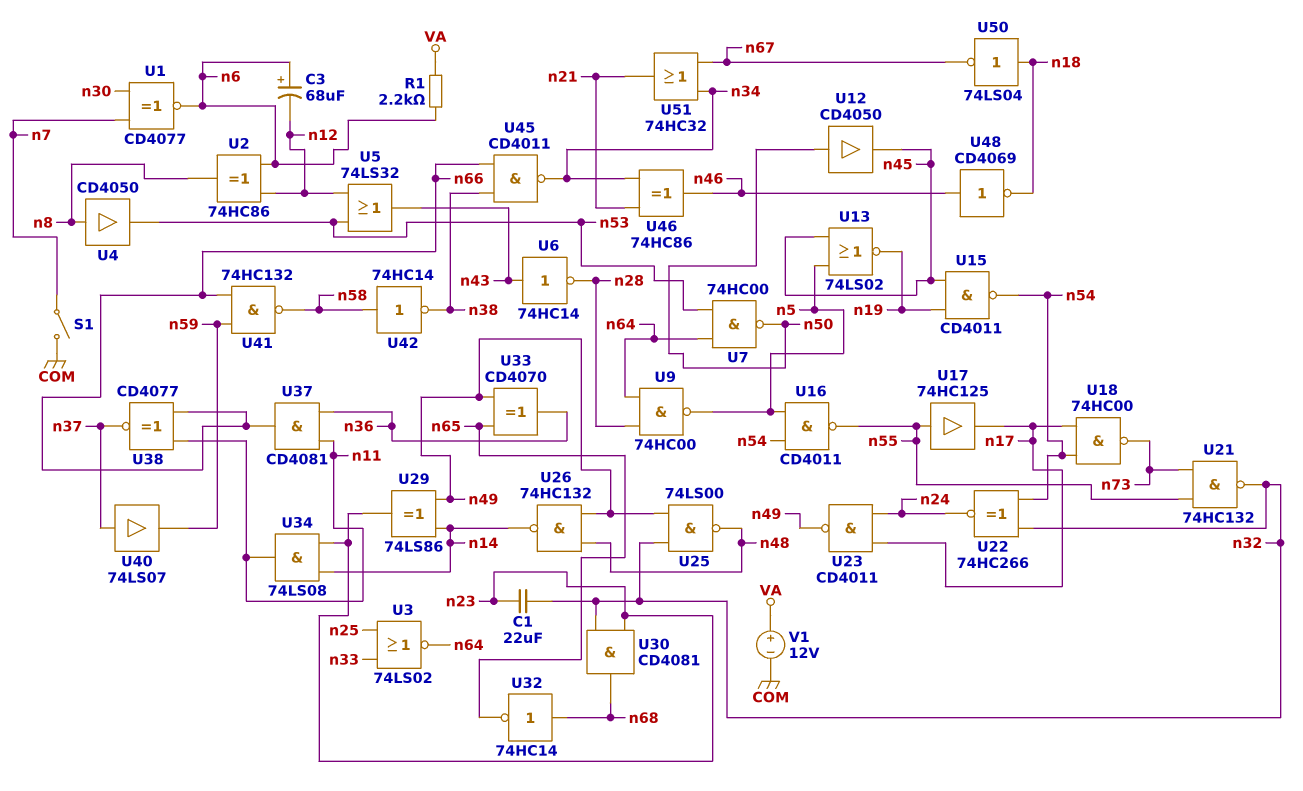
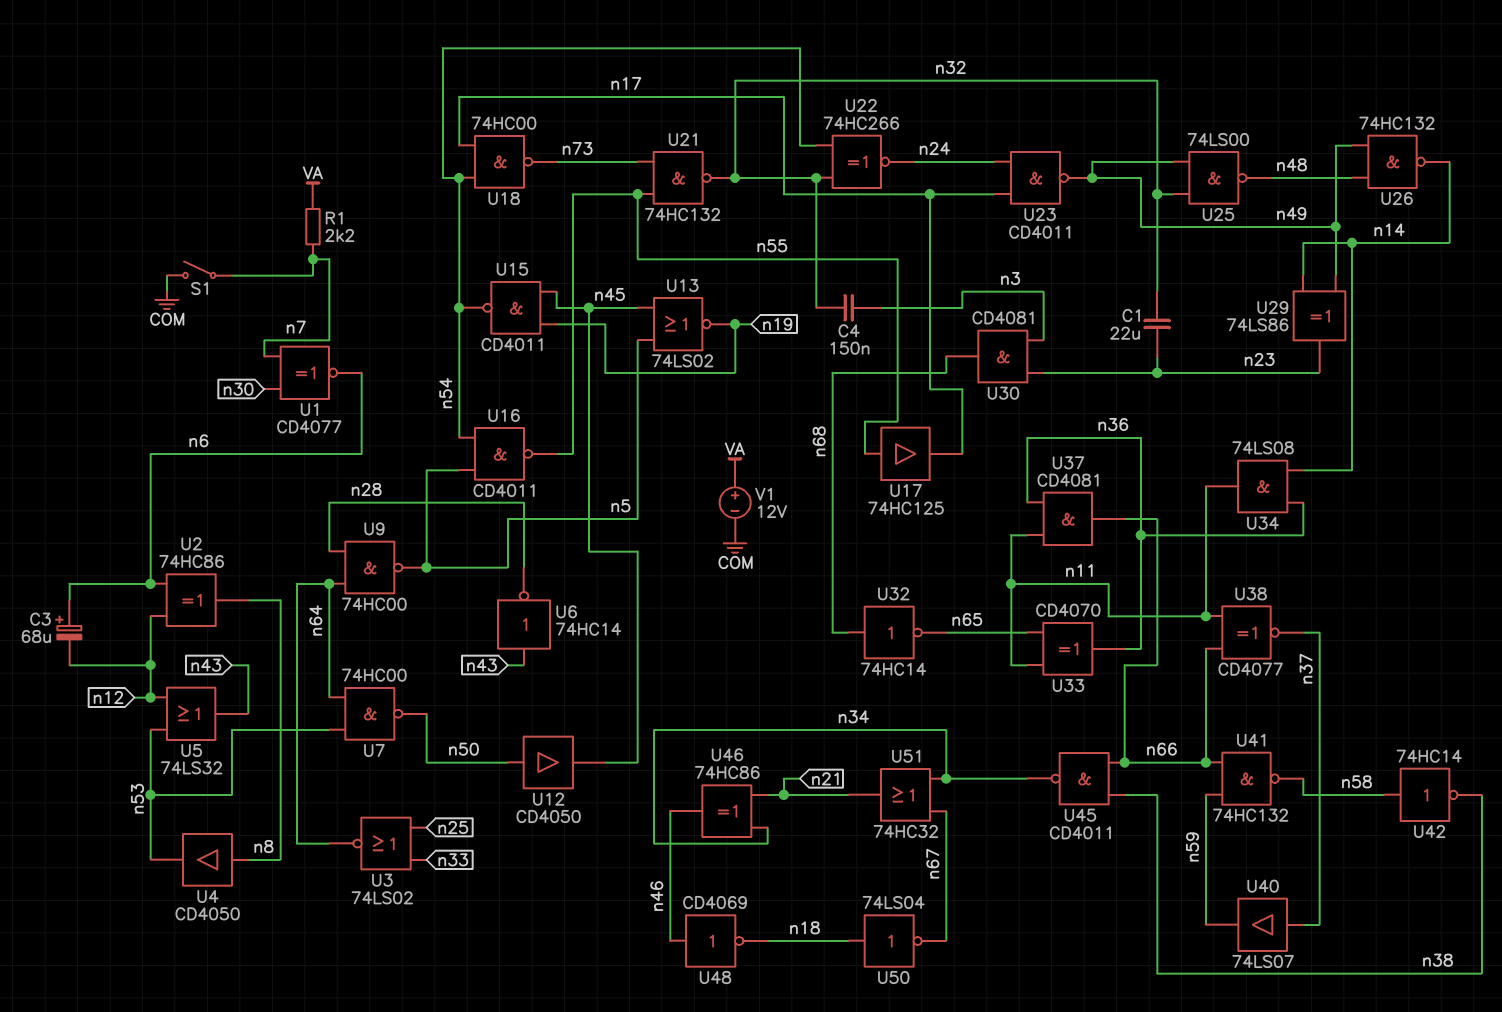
C4: none -> 150nF (n3, n32)
R1: 2.2k (VA, n6) -> 2.2k (VA, n7)
U30: AND CD4081 (in n23, in n32, out n68) -> AND CD4081 (in n3, in n23, out n68)
U33: XOR CD4070 (in n49, in n65, out n36) -> XOR CD4070 (in n11, in n65, out n36)
U34: AND 74LS08 (in n14, in n23, out n11) -> AND 74LS08 (in n14, in n36, out n11)

